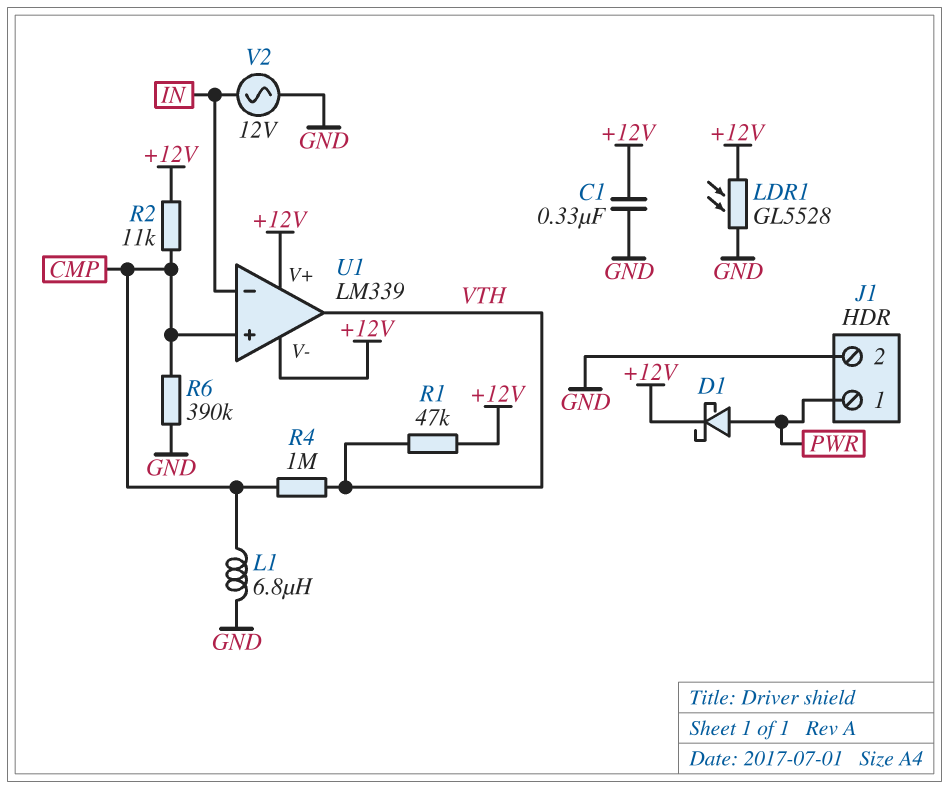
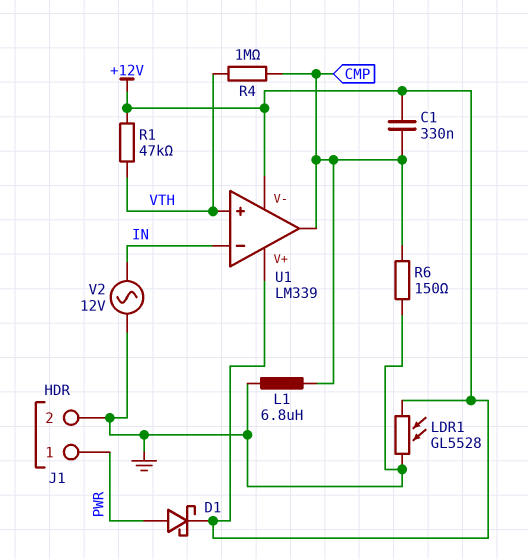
C1: 330nF (+12V, GND) -> 330nF (+12V, CMP)
R2: 11k (+12V, CMP) -> none
R6: 390k (CMP, GND) -> 150 (CMP, GND)
U1 pin in+: CMP -> VTH
U1 pin out: VTH -> CMP

